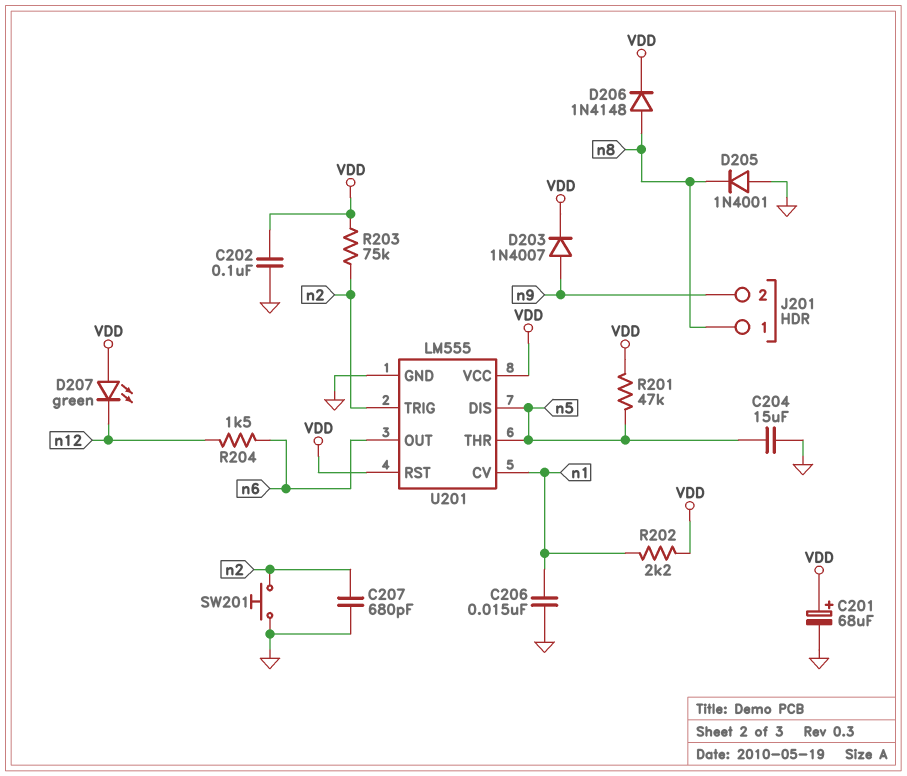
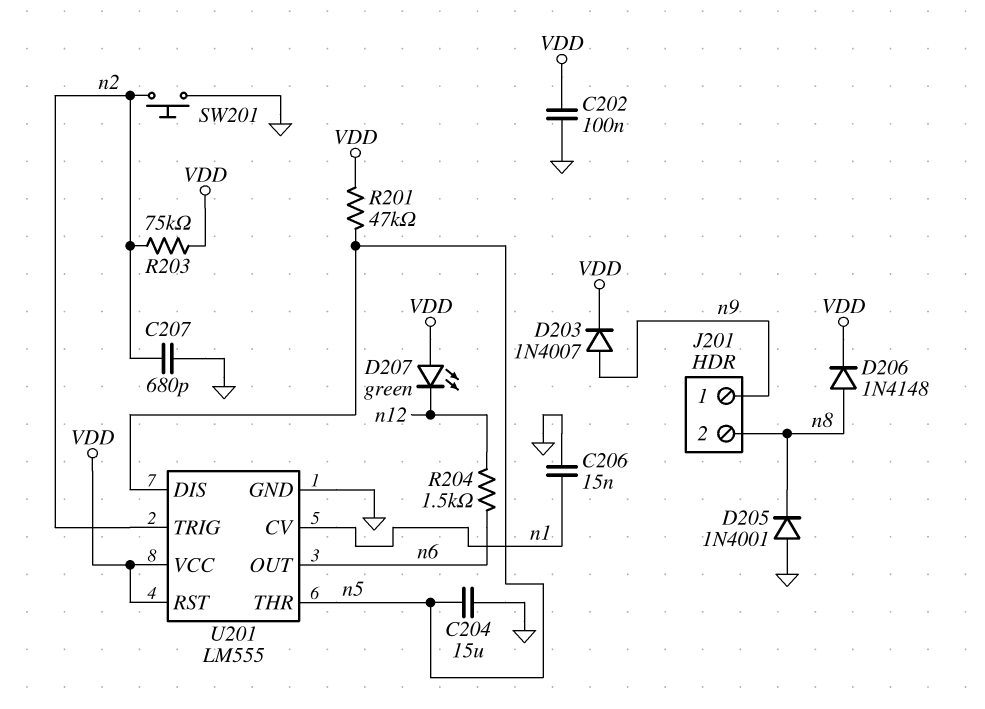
C201: 68uF (plus VDD, minus GND) -> none
J201 pin 1: n8 -> n9
J201 pin 2: n9 -> n8
R202: 2.2k (VDD, n1) -> none

